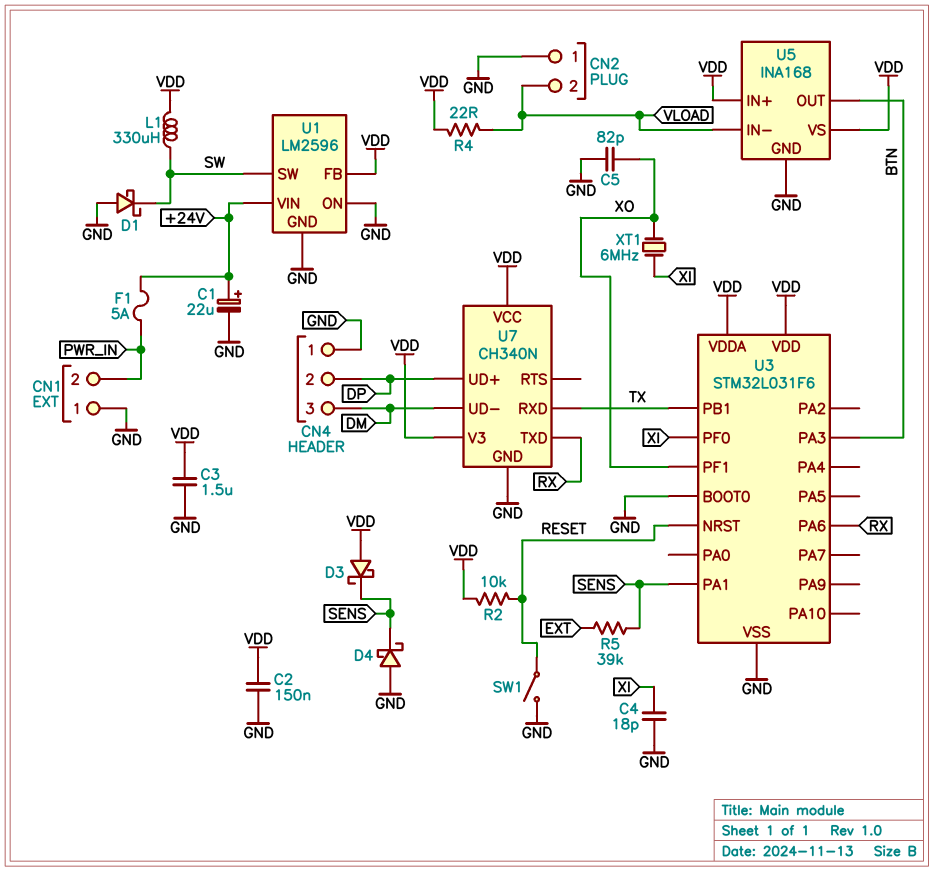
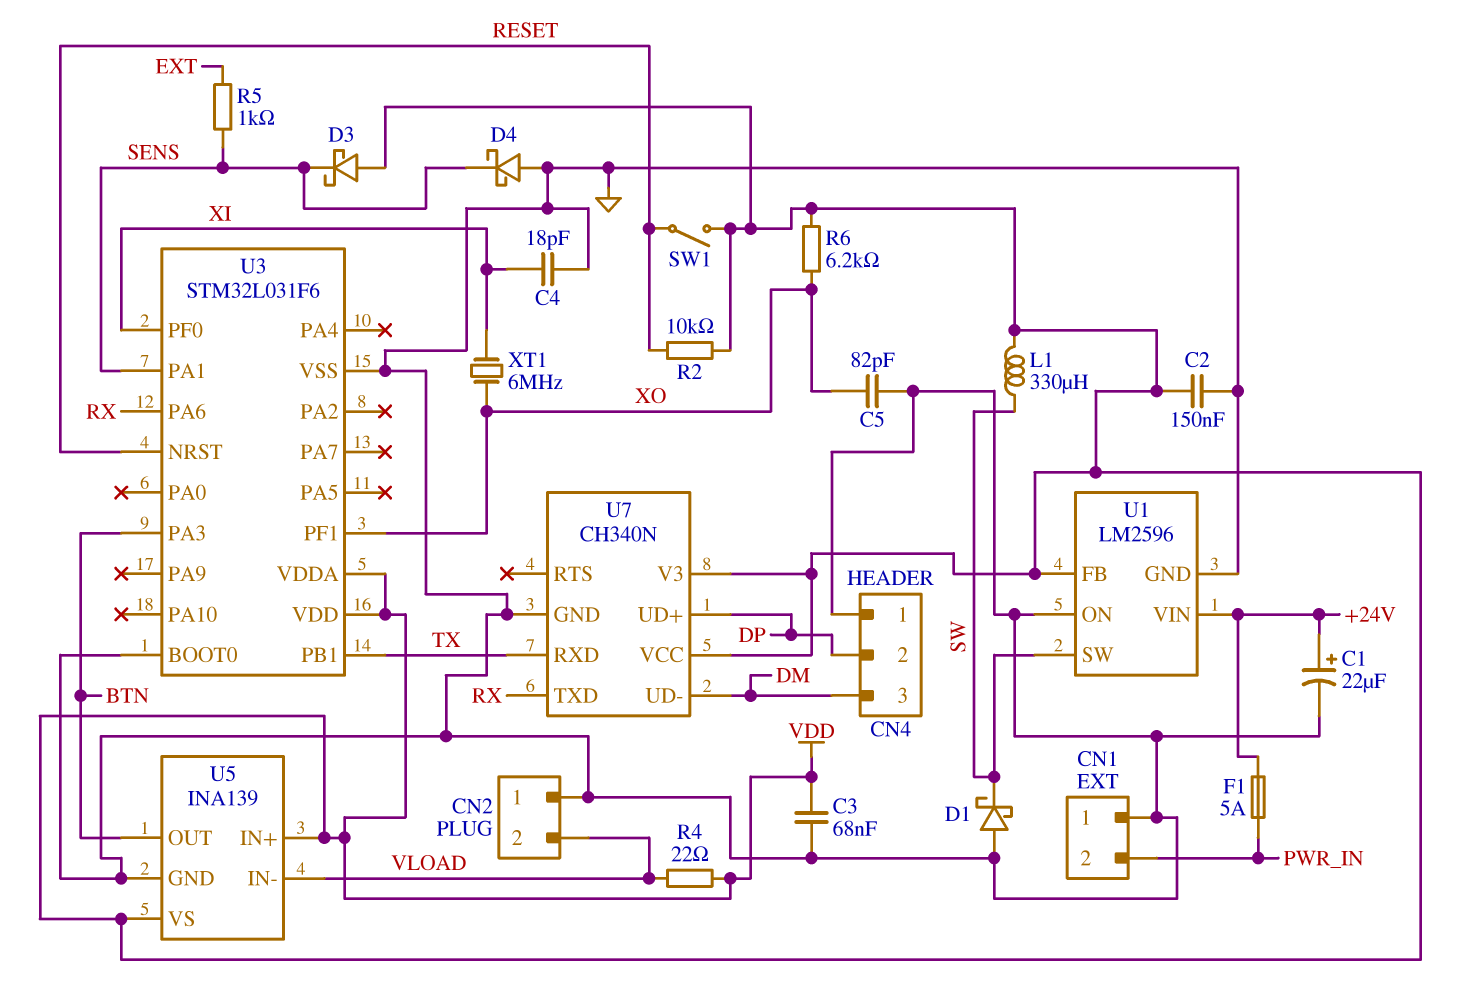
C3: 1.5uF (GND, VDD) -> 68nF (GND, VDD)
R5: 39k (EXT, SENS) -> 1k (EXT, SENS)
R6: none -> 6.2k (VDD, XO)
SW1: switch (GND, RESET) -> switch (RESET, VDD)
U5: INA168 -> INA139

